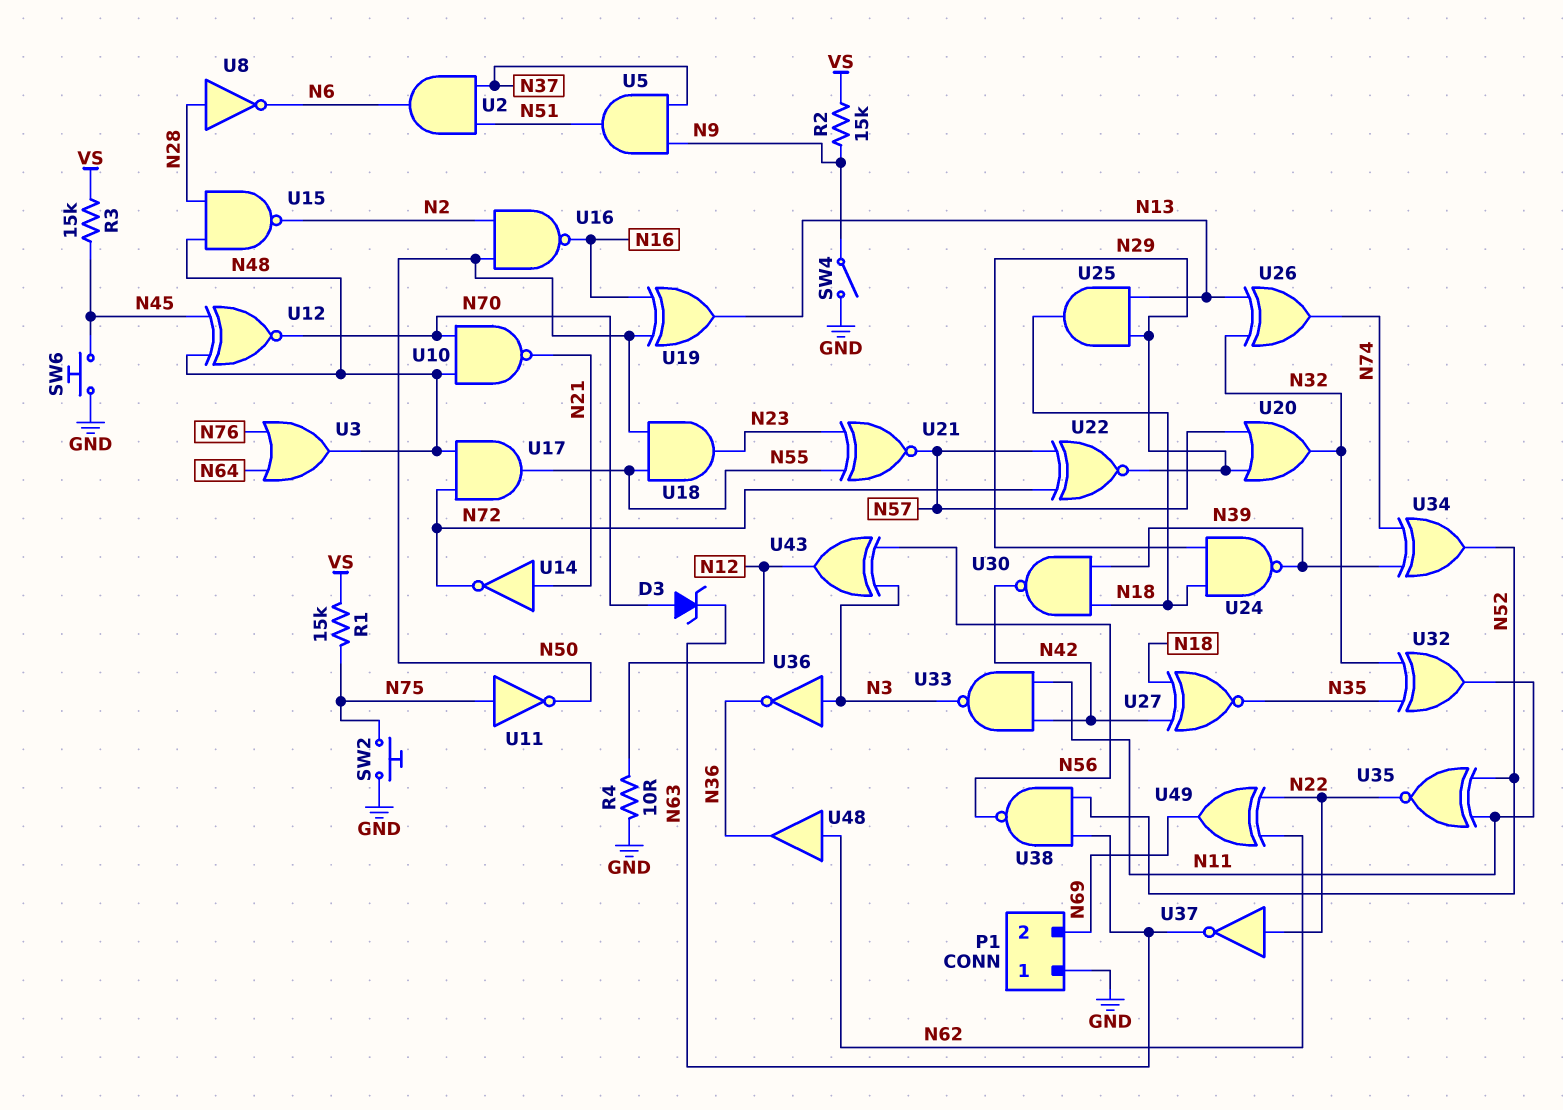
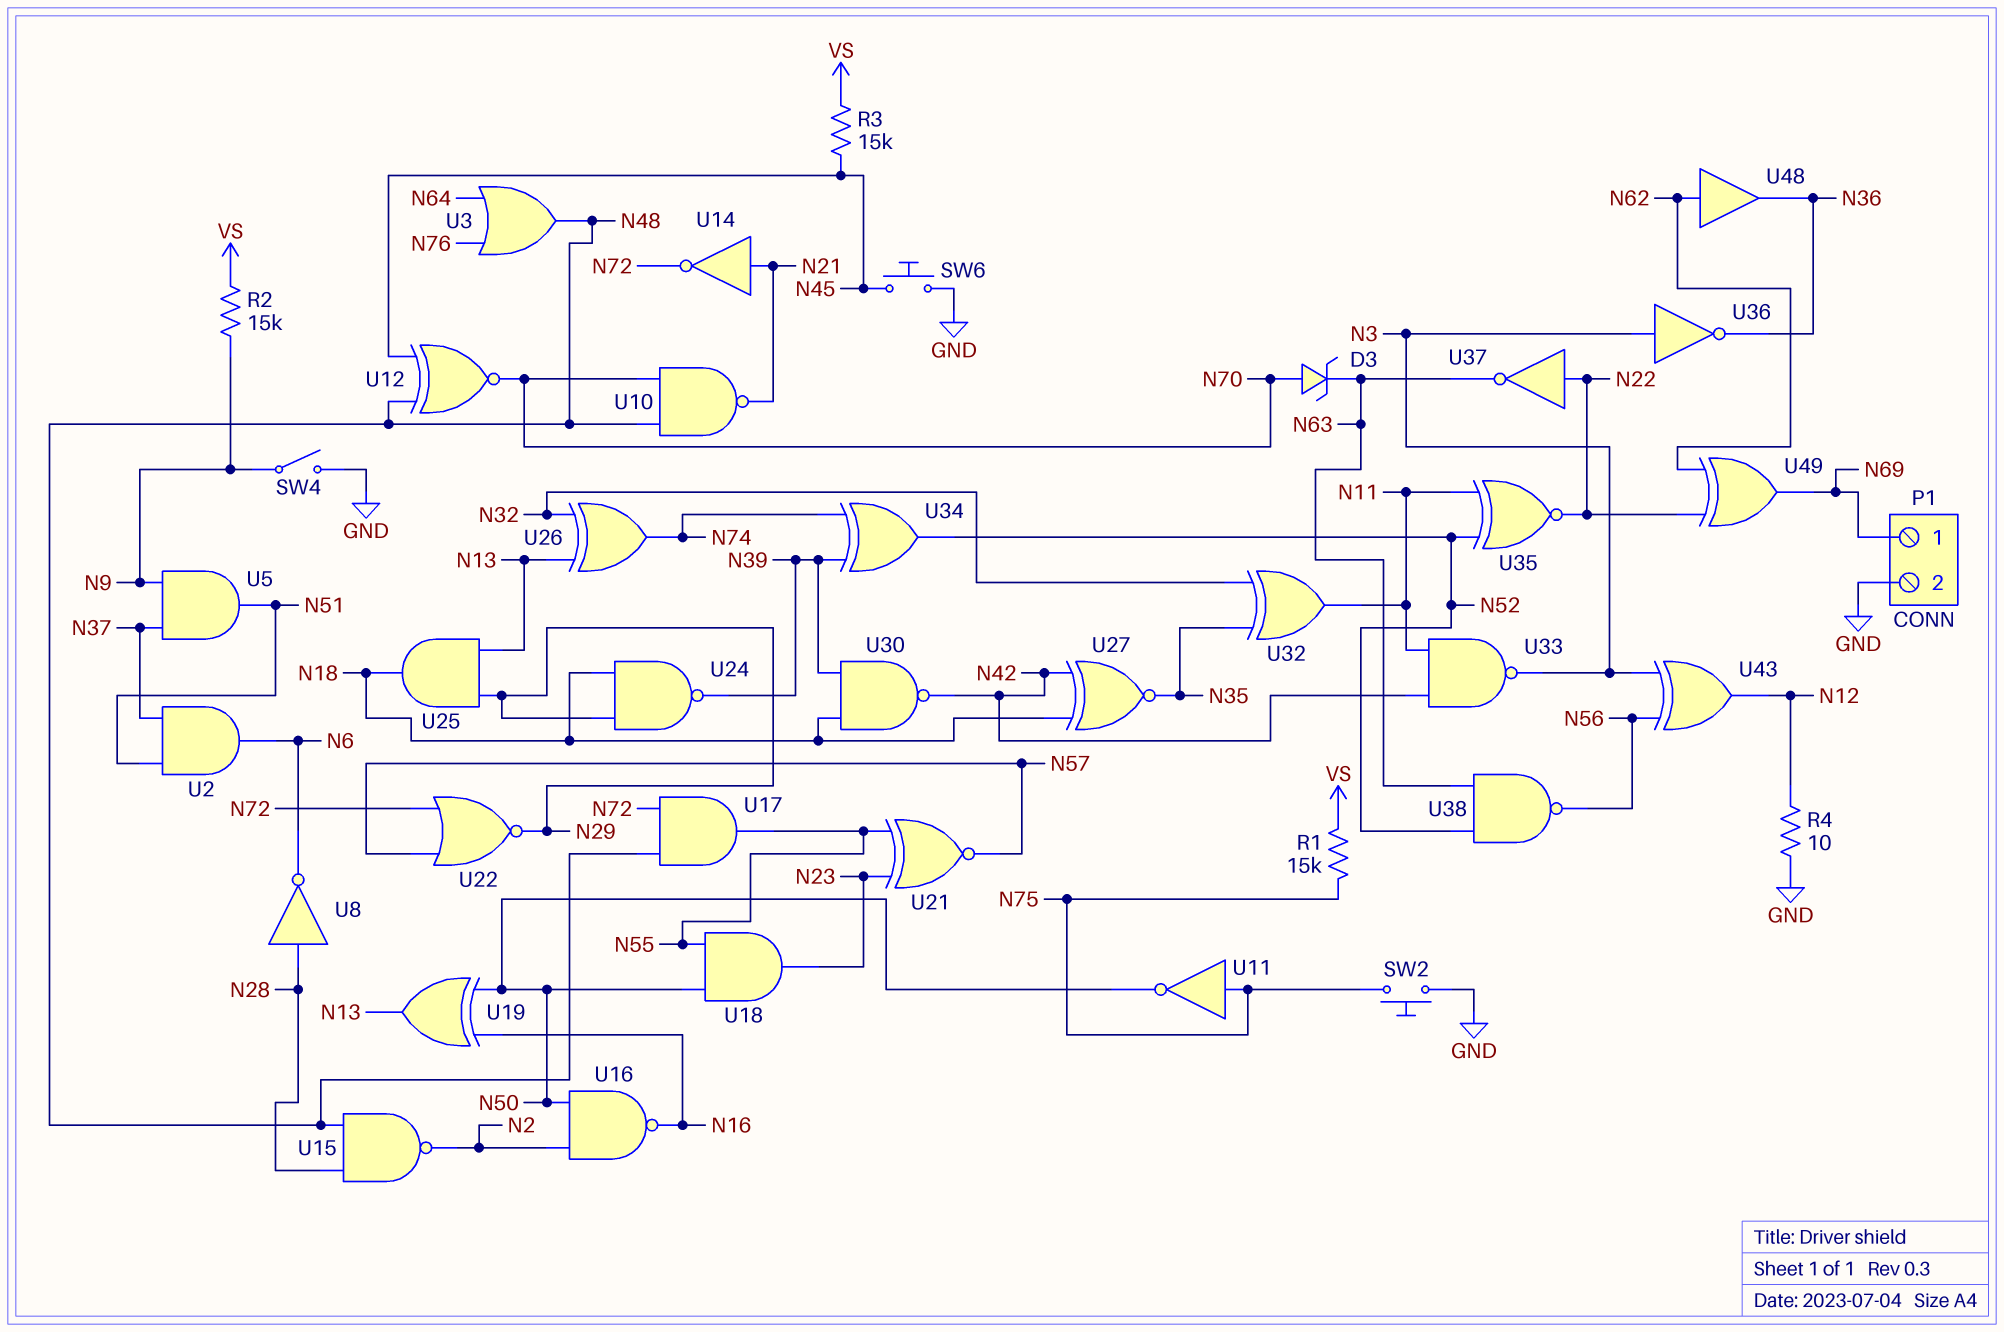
P1 pin 1: GND -> N69
P1 pin 2: N69 -> GND
U20: OR (in N29, in N57, out N32) -> none
U22: XNOR (in N57, in N72, out N29) -> NOR (in N57, in N72, out N29)

